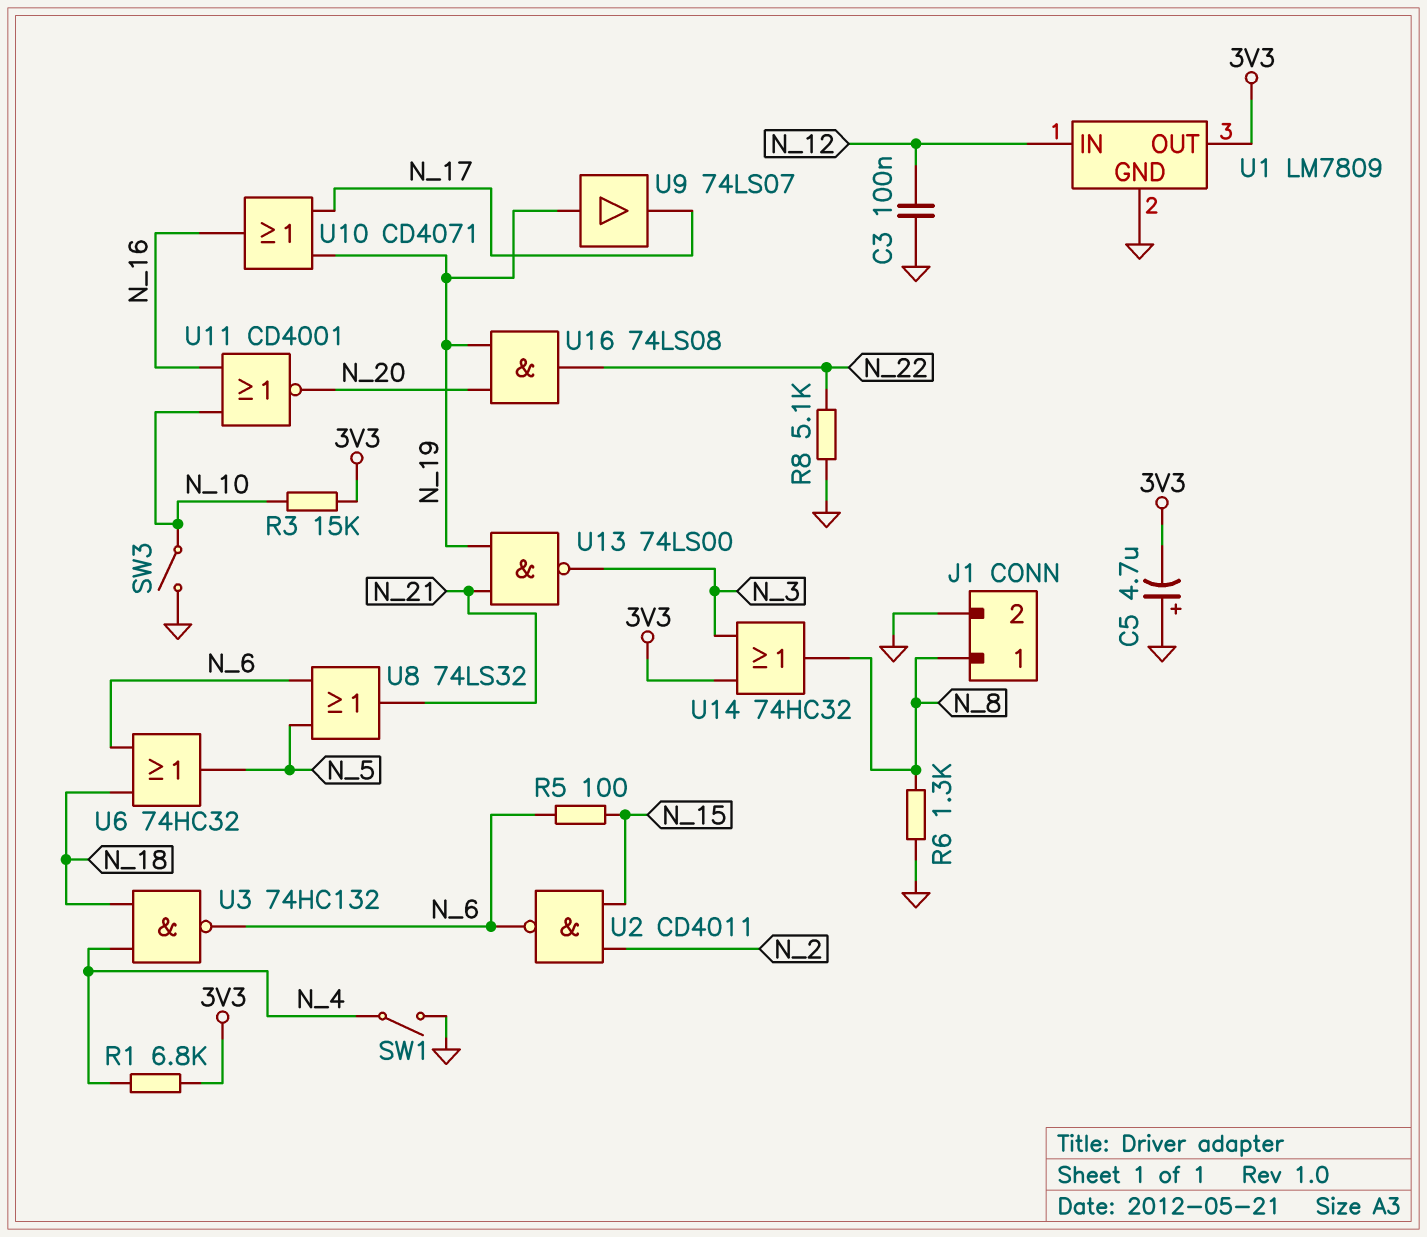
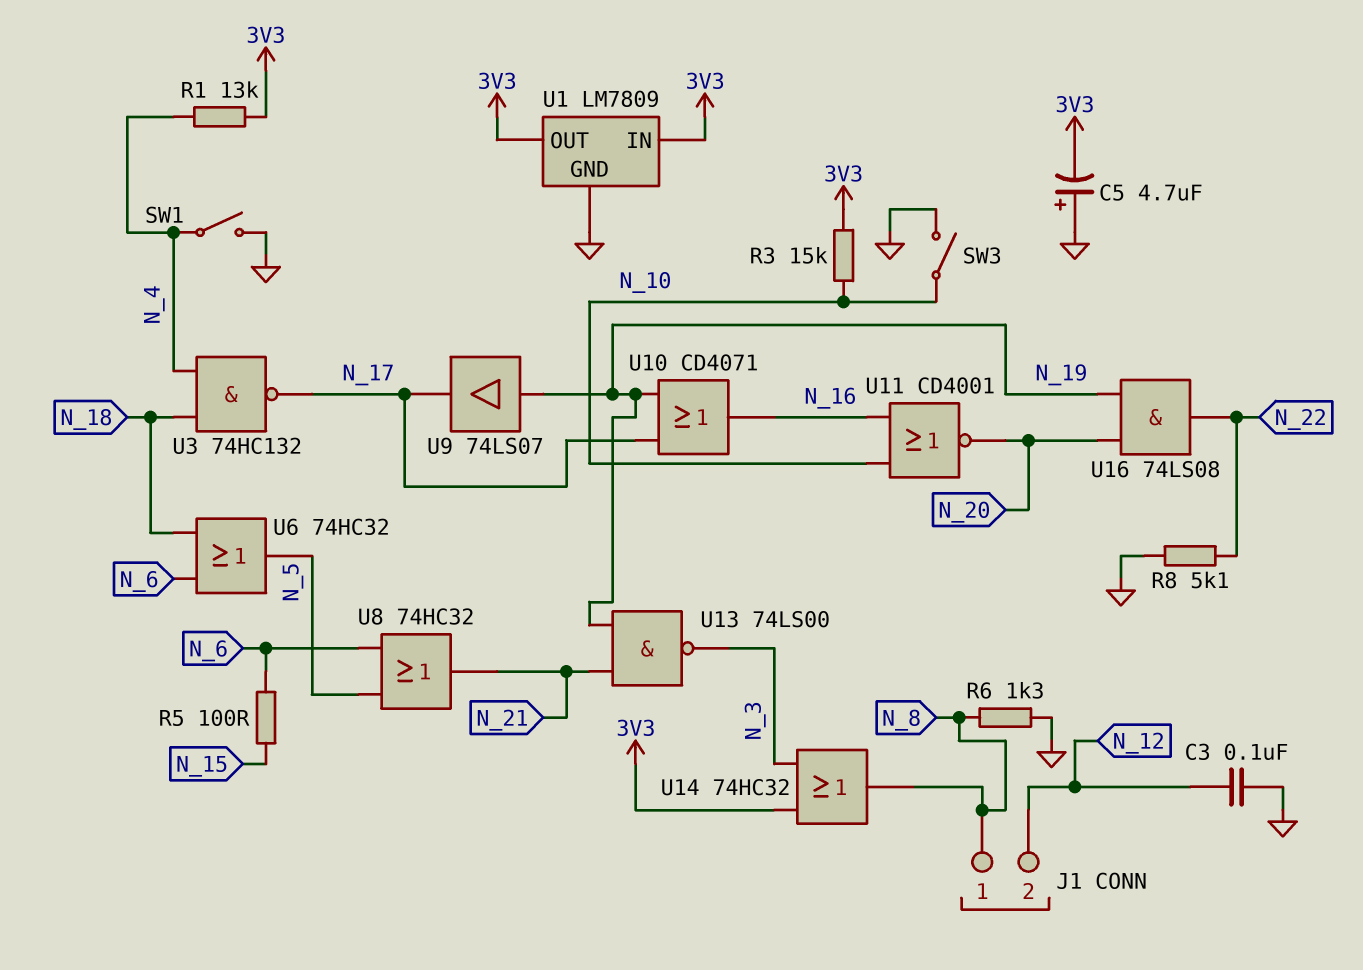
J1 pin 2: GND -> N_12
R1: 6.8k (3V3, N_4) -> 13k (3V3, N_4)
U1 pin IN: N_12 -> 3V3
U2: NAND CD4011 (in N_2, in N_15, out N_6) -> none
U3: NAND 74HC132 (in N_4, in N_18, out N_6) -> NAND 74HC132 (in N_4, in N_18, out N_17)
U8: OR 74LS32 (in N_5, in N_6, out N_21) -> OR 74HC32 (in N_5, in N_6, out N_21)

